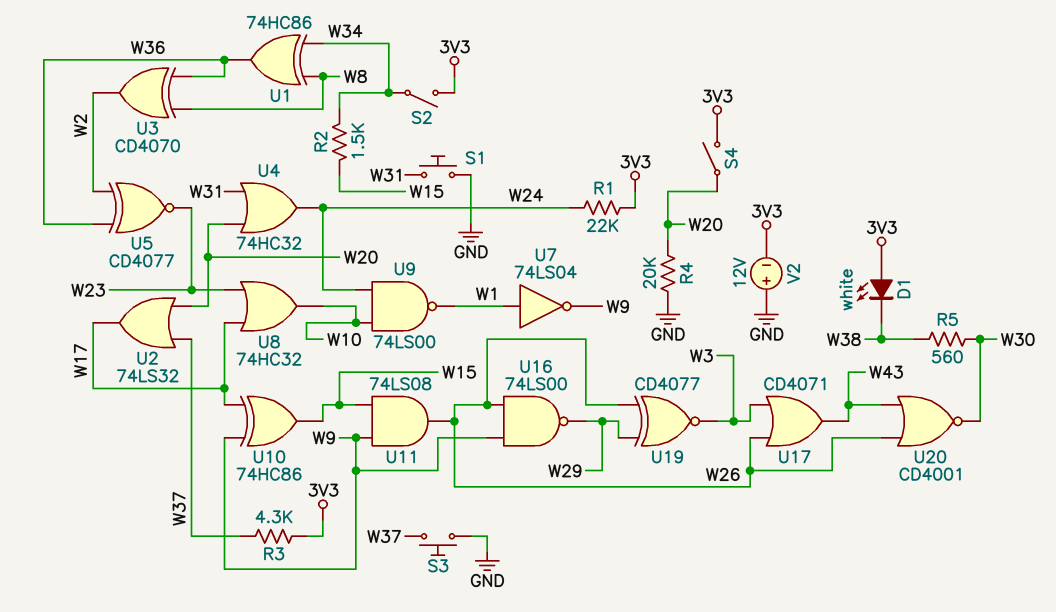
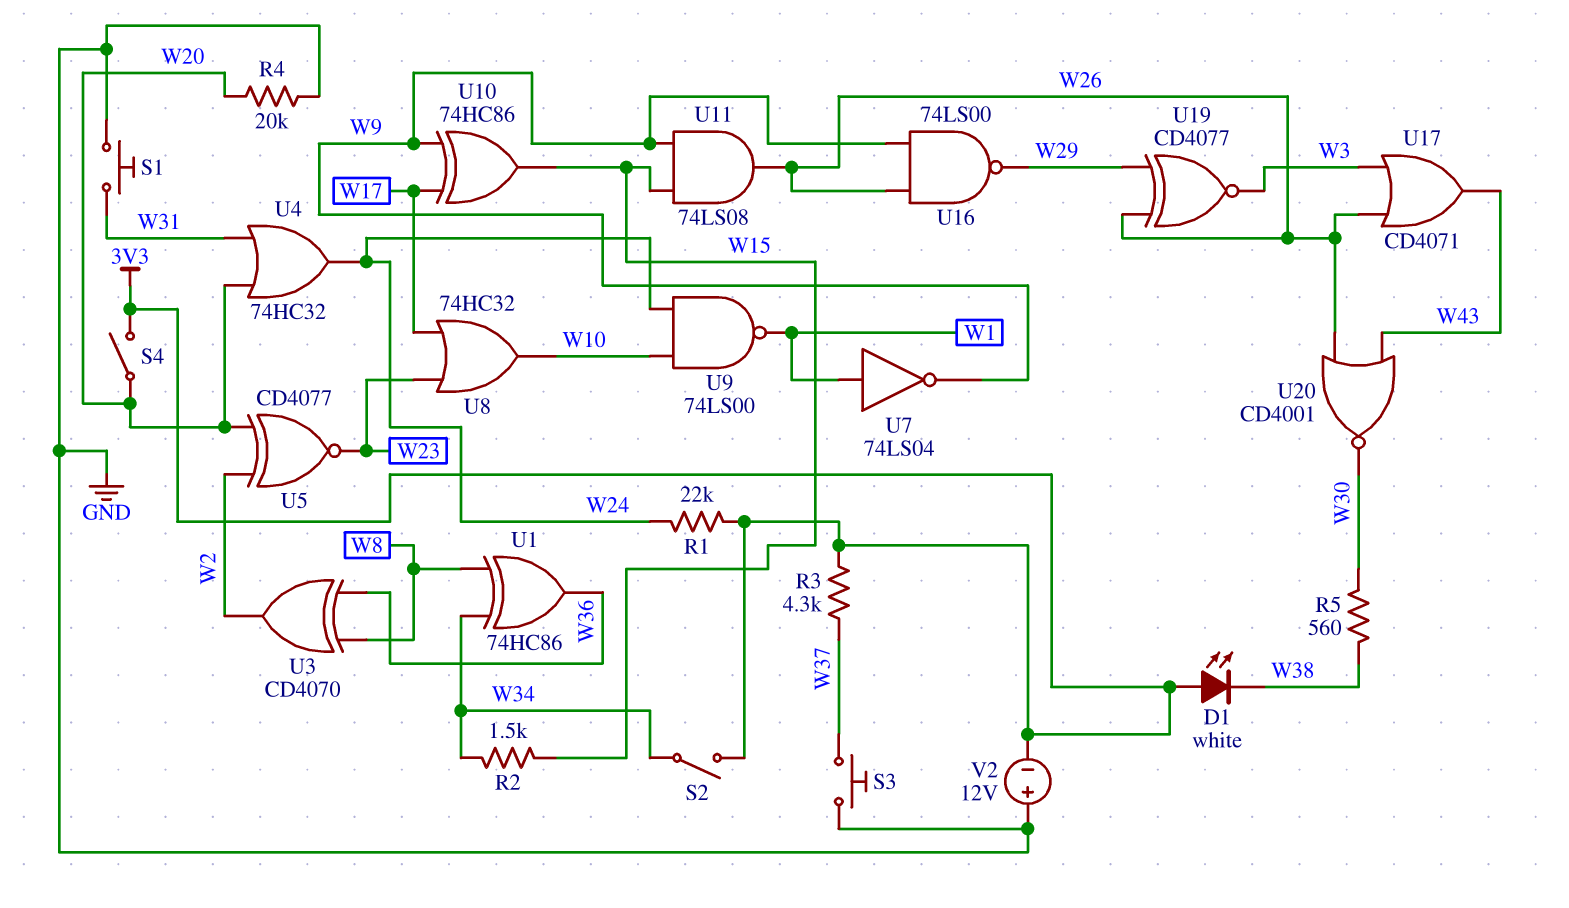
U2: OR 74LS32 (in W20, in W37, out W17) -> none
U5: XNOR CD4077 (in W2, in W36, out W23) -> XNOR CD4077 (in W2, in W20, out W23)

